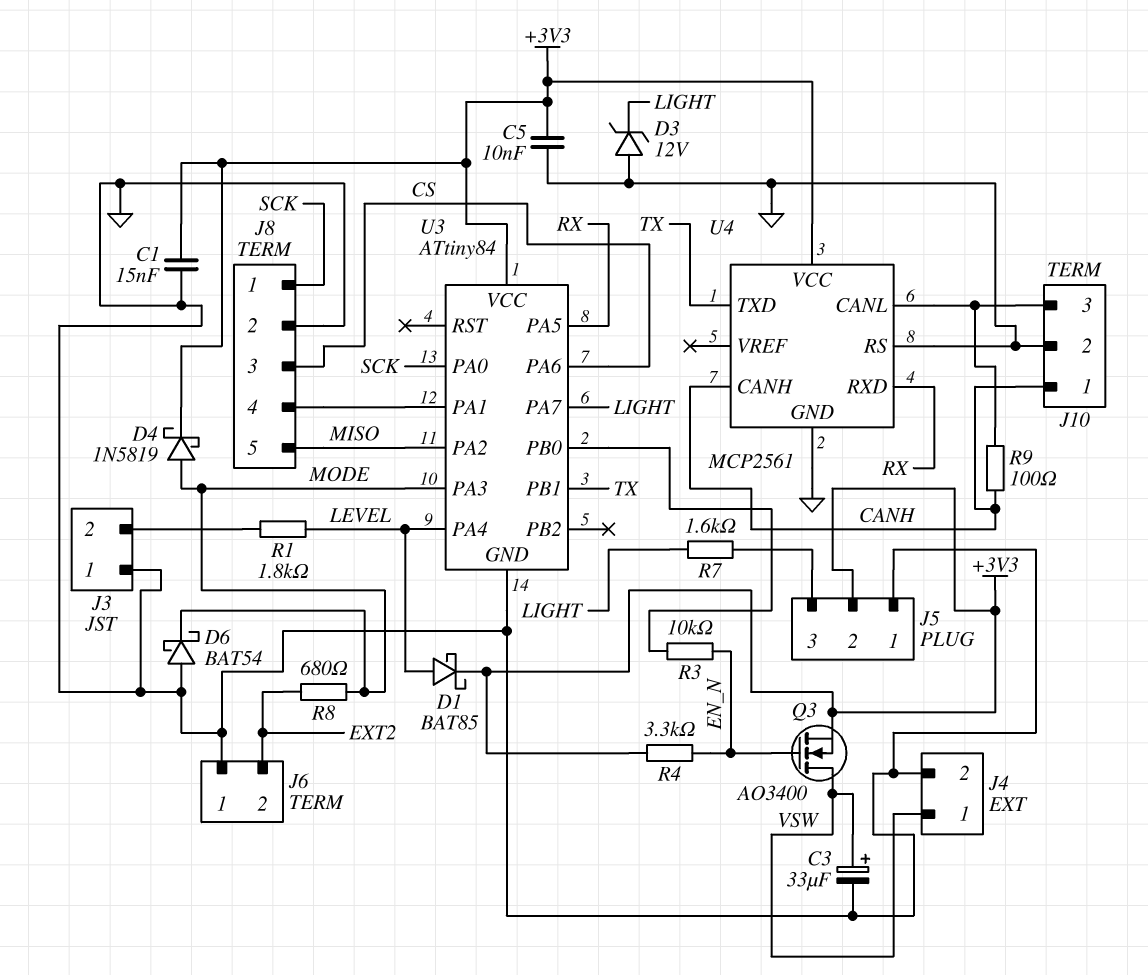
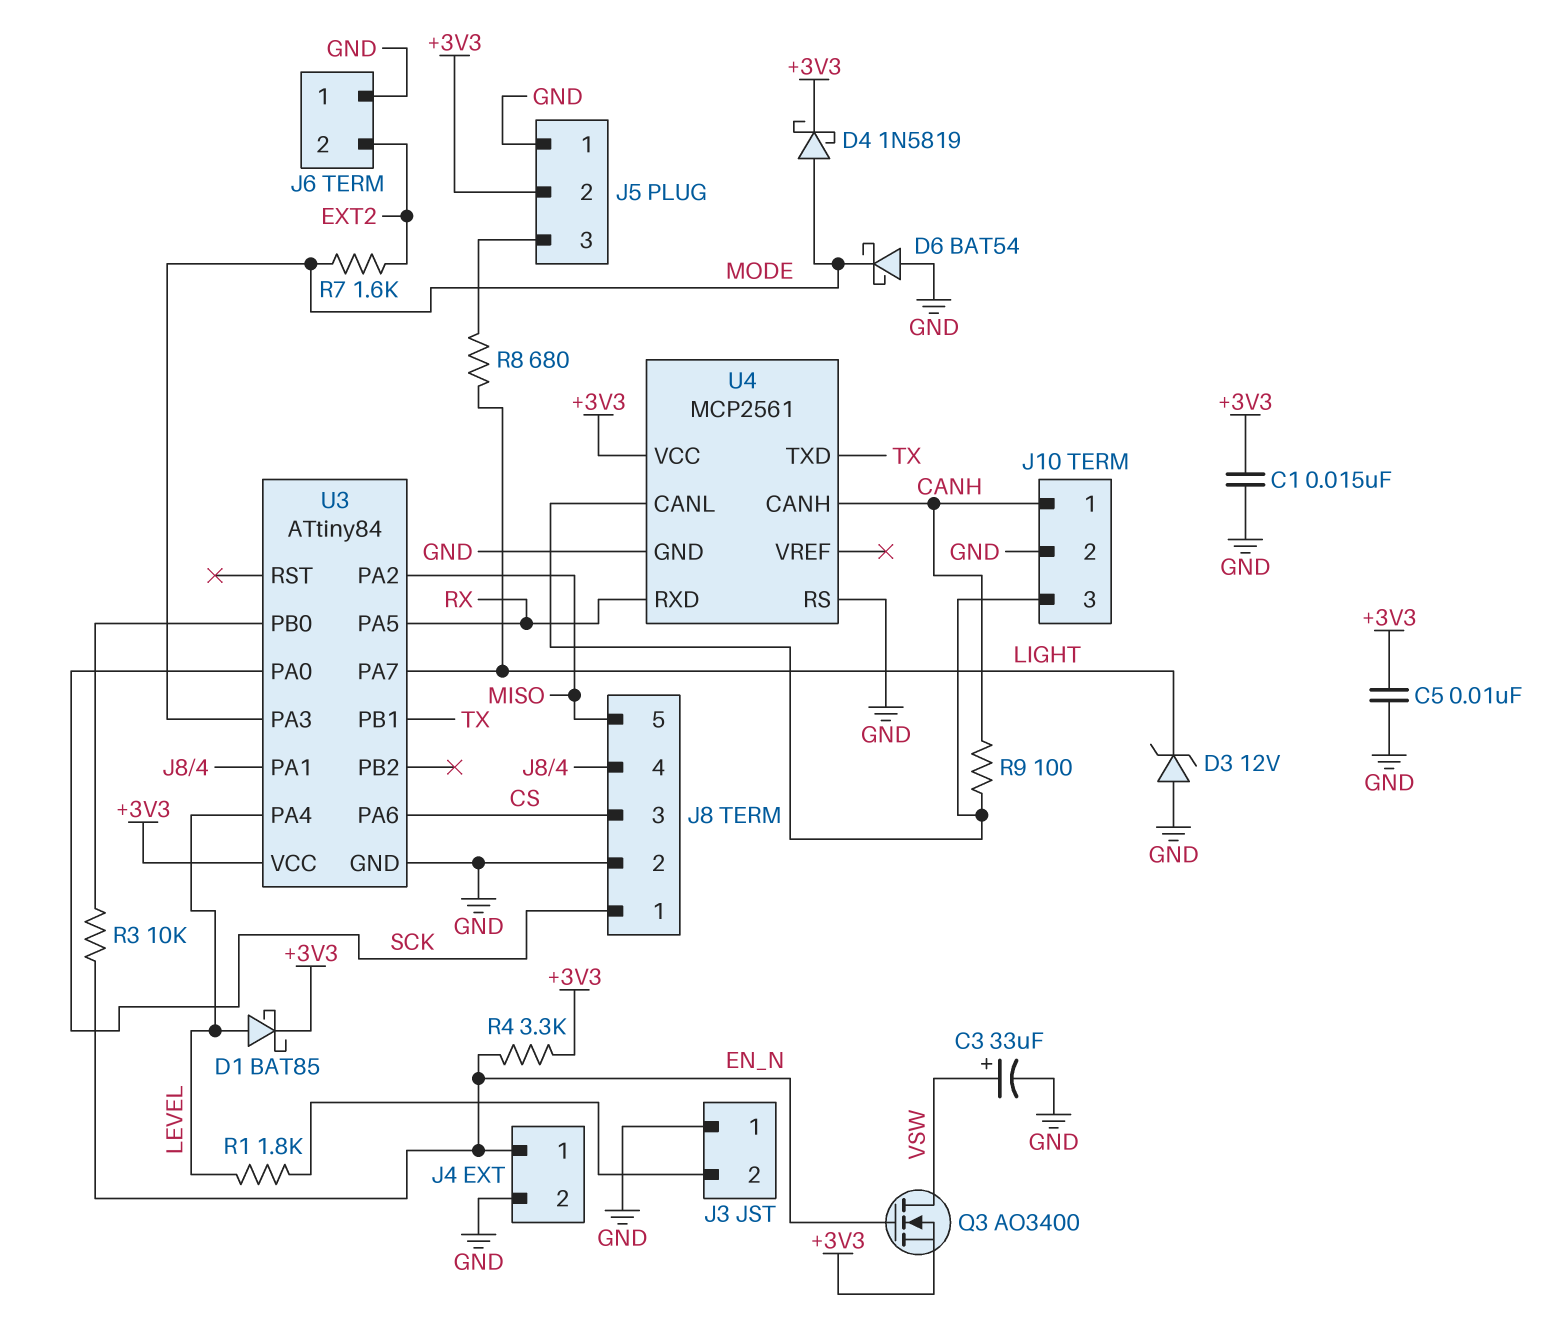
J4 pin 1: VSW -> EN_N
R7: 1.6k (J5/3, LIGHT) -> 1.6k (EXT2, MODE)
R8: 680 (EXT2, MODE) -> 680 (J5/3, LIGHT)

